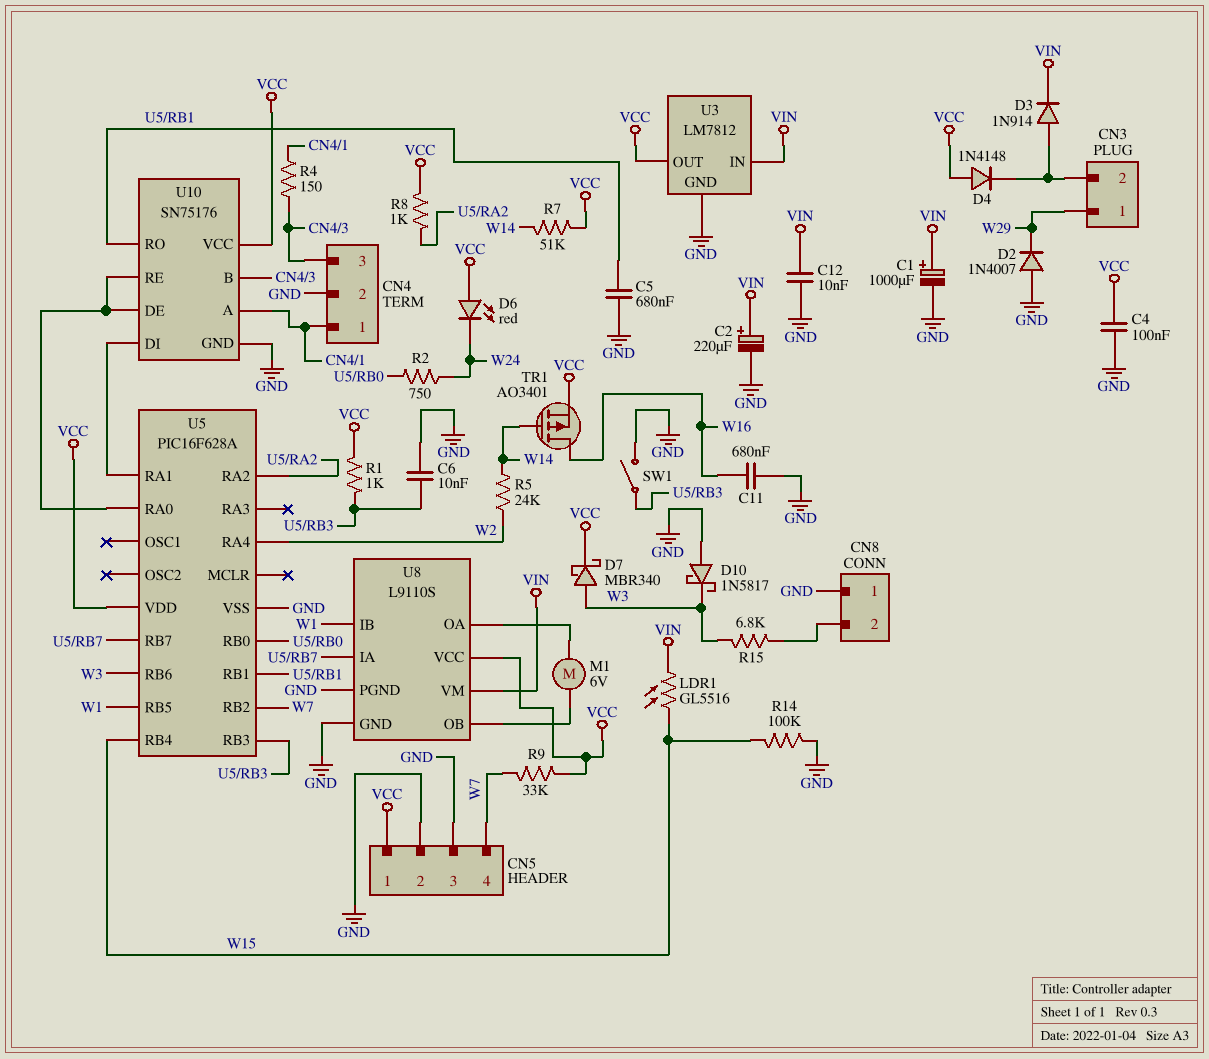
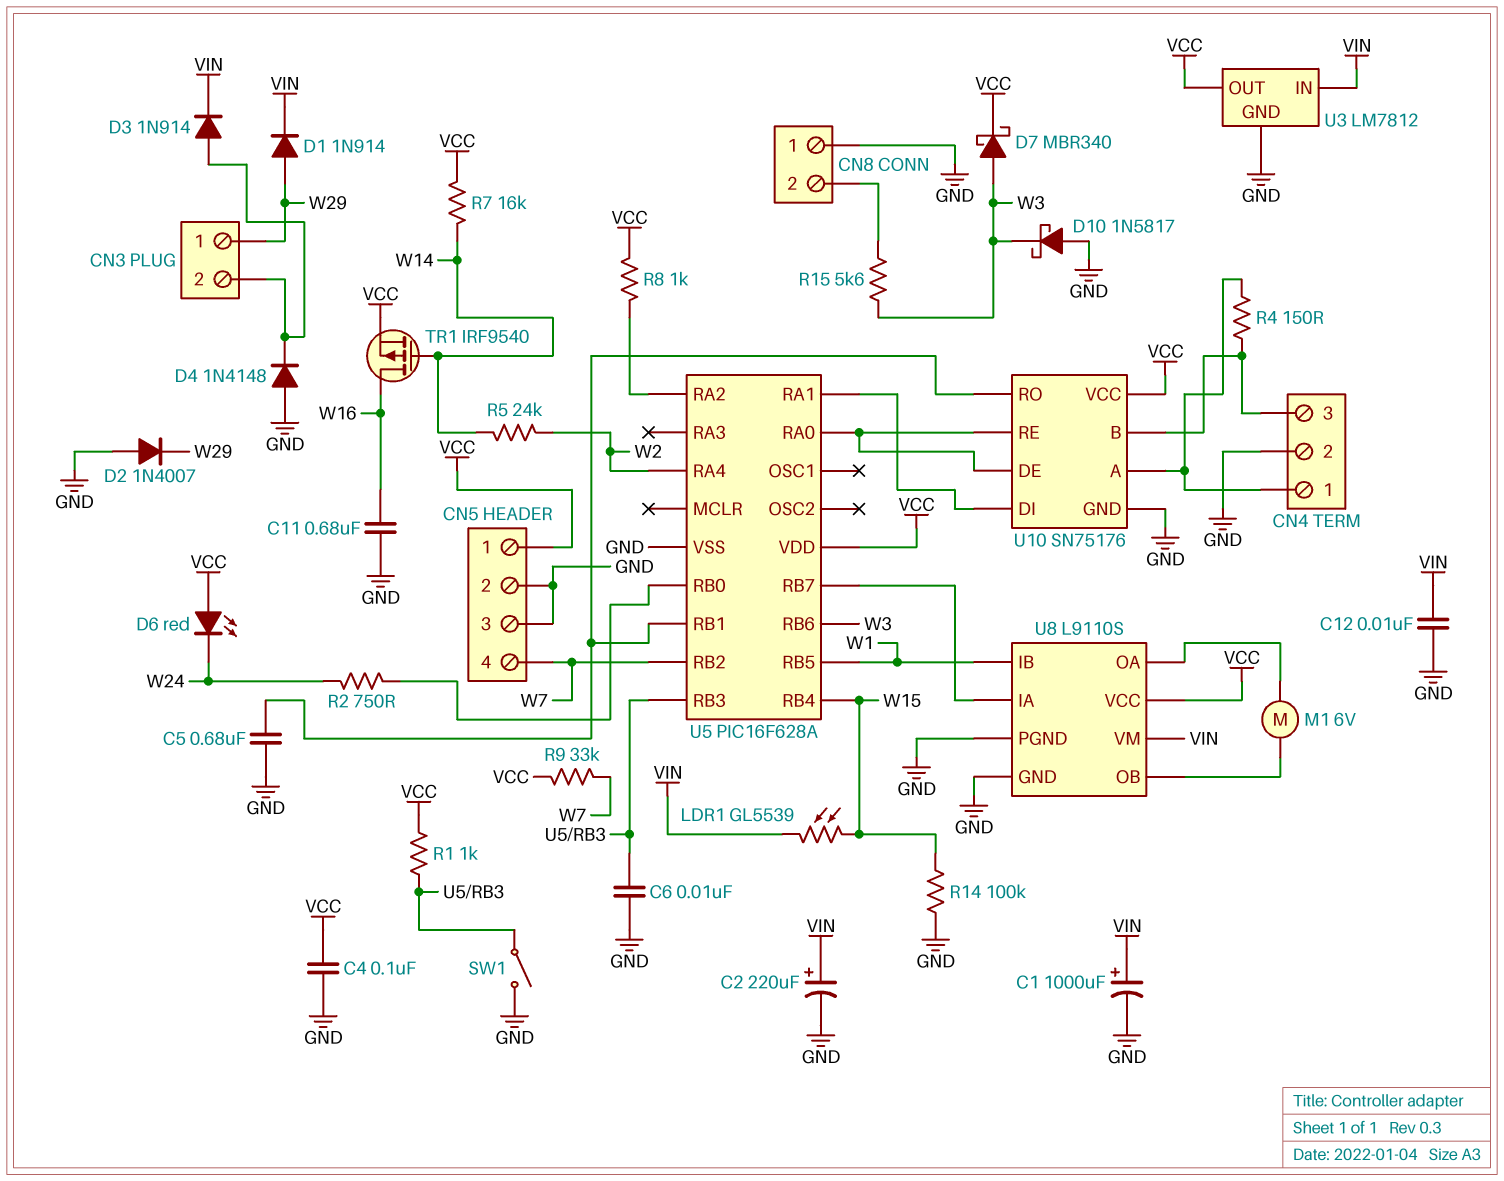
D1: none -> diode 1N914 (A W29, K VIN)
D4: diode 1N4148 (A VCC, K CN3/2) -> diode 1N4148 (A GND, K CN3/2)
LDR1: GL5516 (VIN, W15) -> GL5539 (VIN, W15)
R7: 51k (VCC, W14) -> 16k (VCC, W14)
R15: 6.8k (CN8/2, W3) -> 5.6k (CN8/2, W3)
TR1: PMOS AO3401 (G W14, D W16, S VCC) -> PMOS IRF9540 (G W14, D W16, S VCC)

